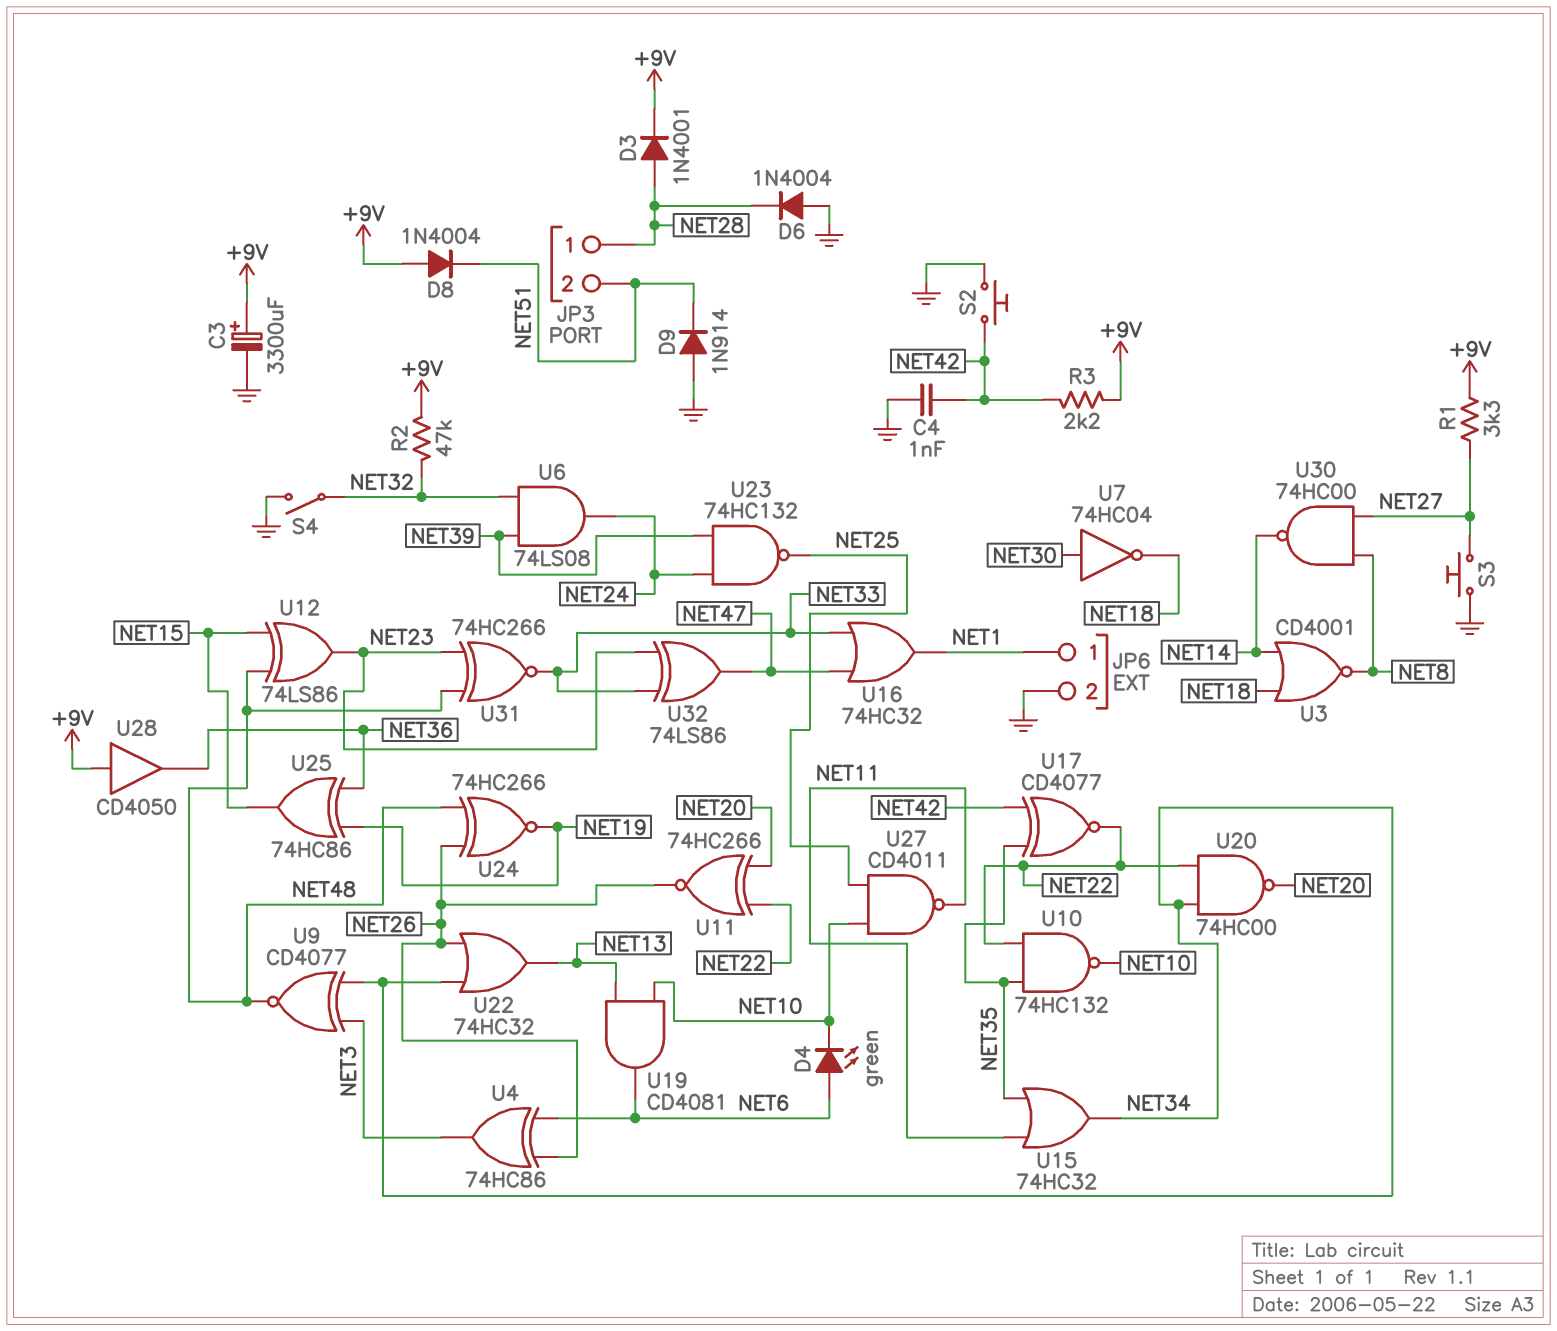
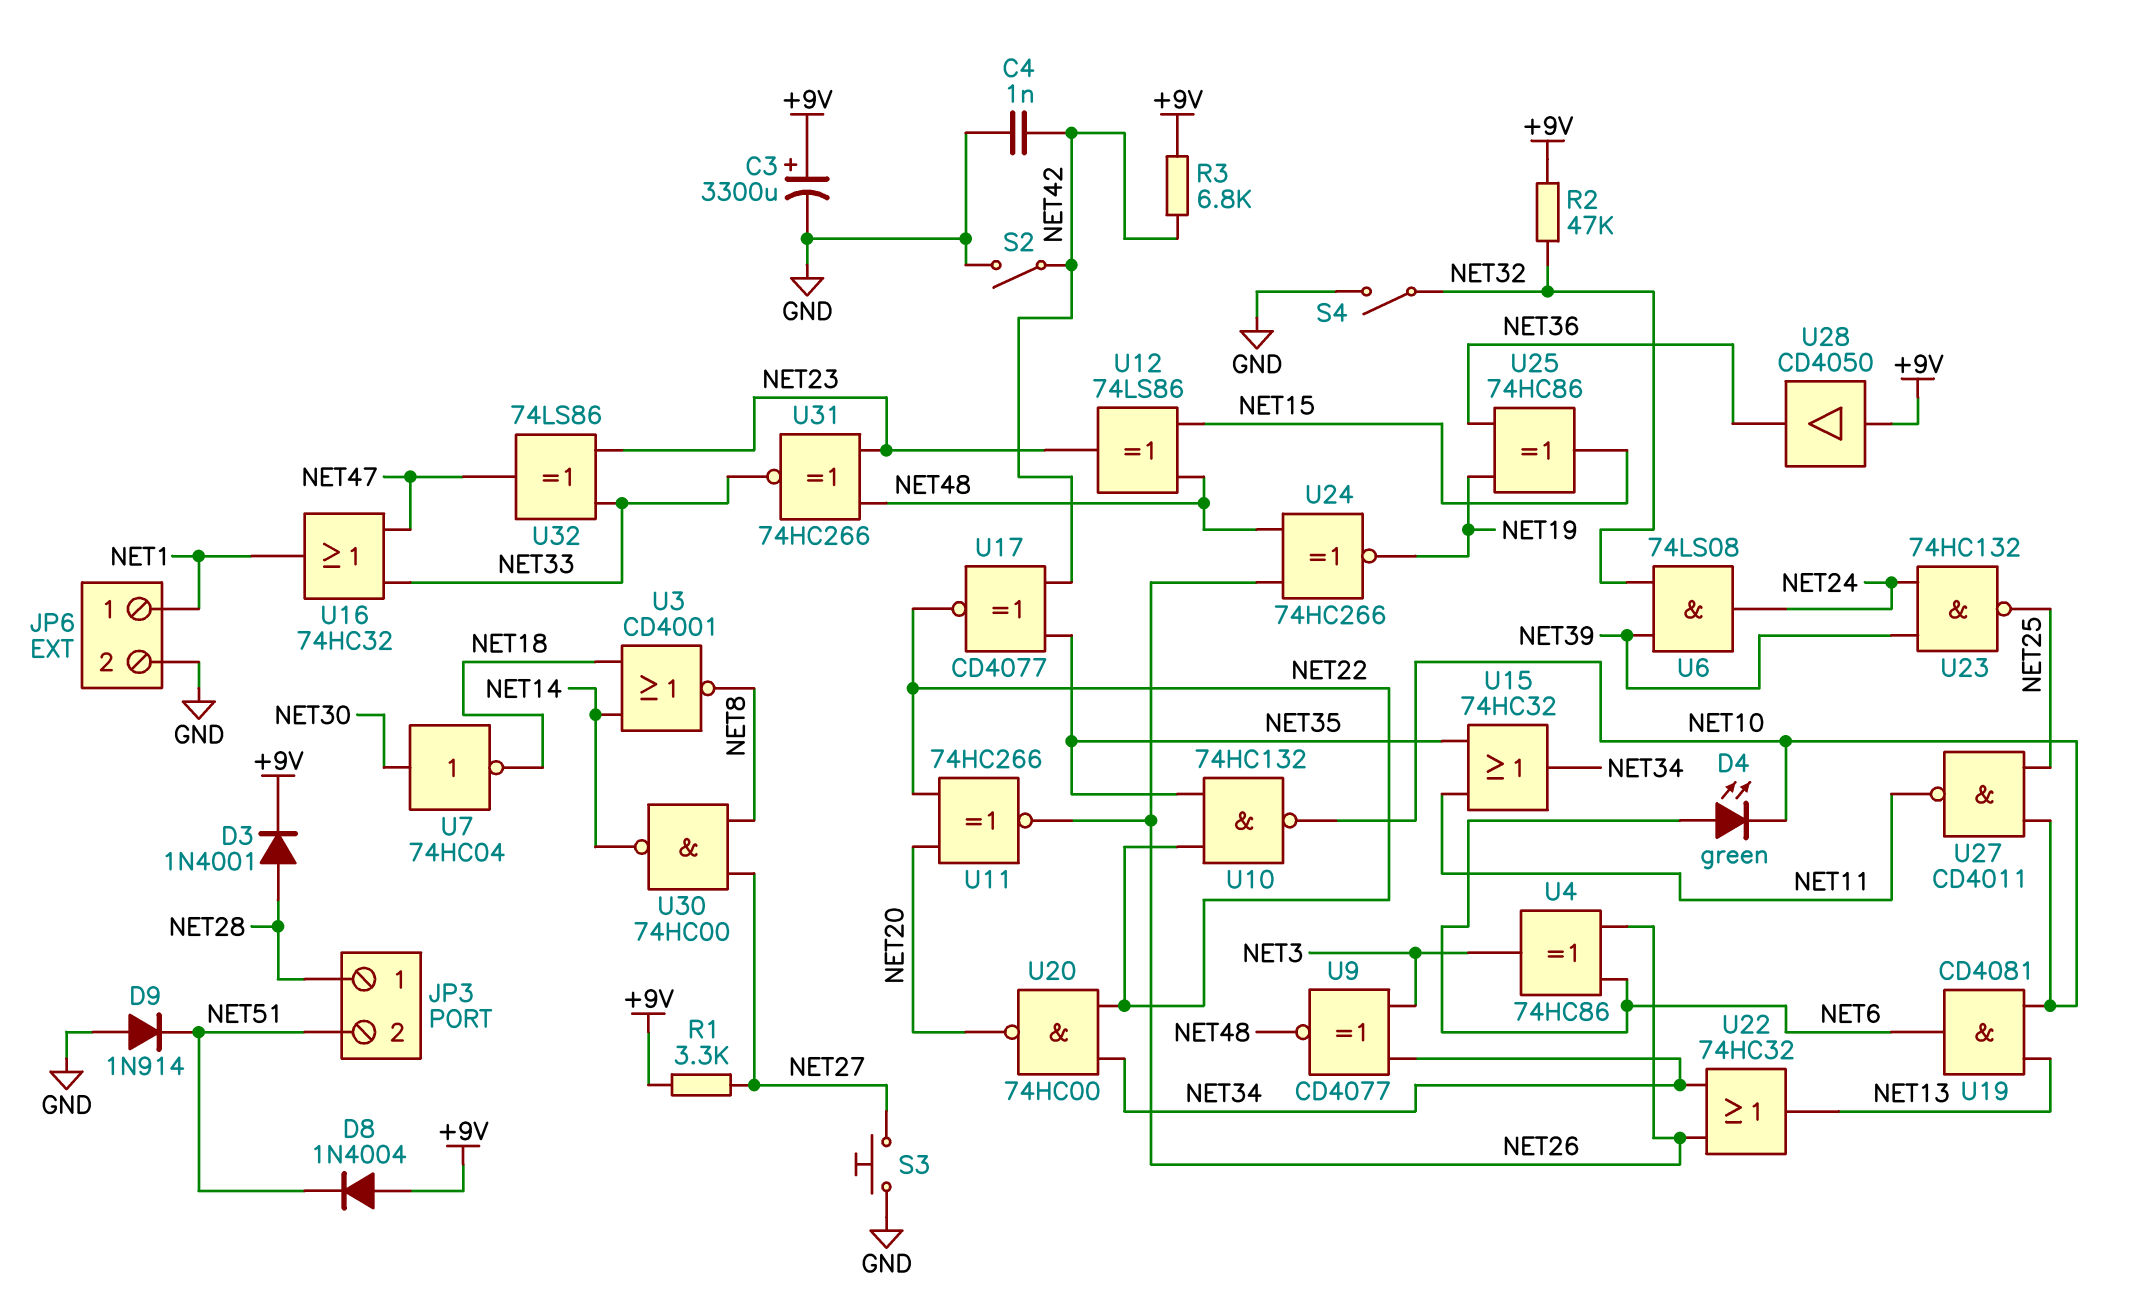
D6: diode 1N4004 (A GND, K NET28) -> none
R3: 2.2k (+9V, NET42) -> 6.8k (+9V, NET42)
S2: button (GND, NET42) -> switch (GND, NET42)

